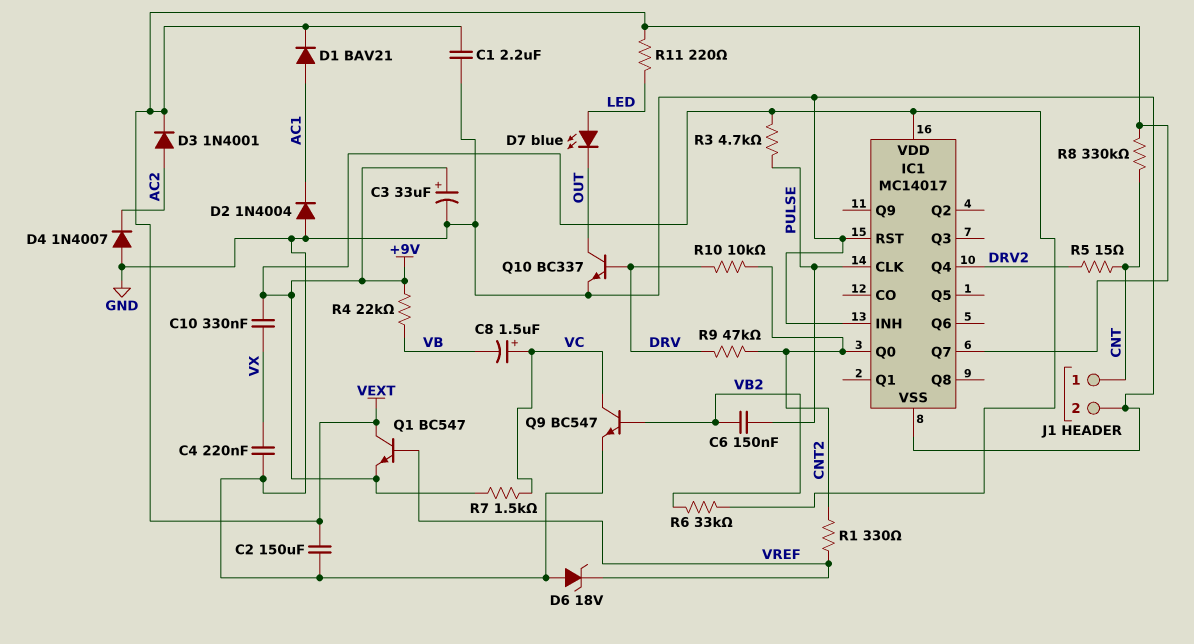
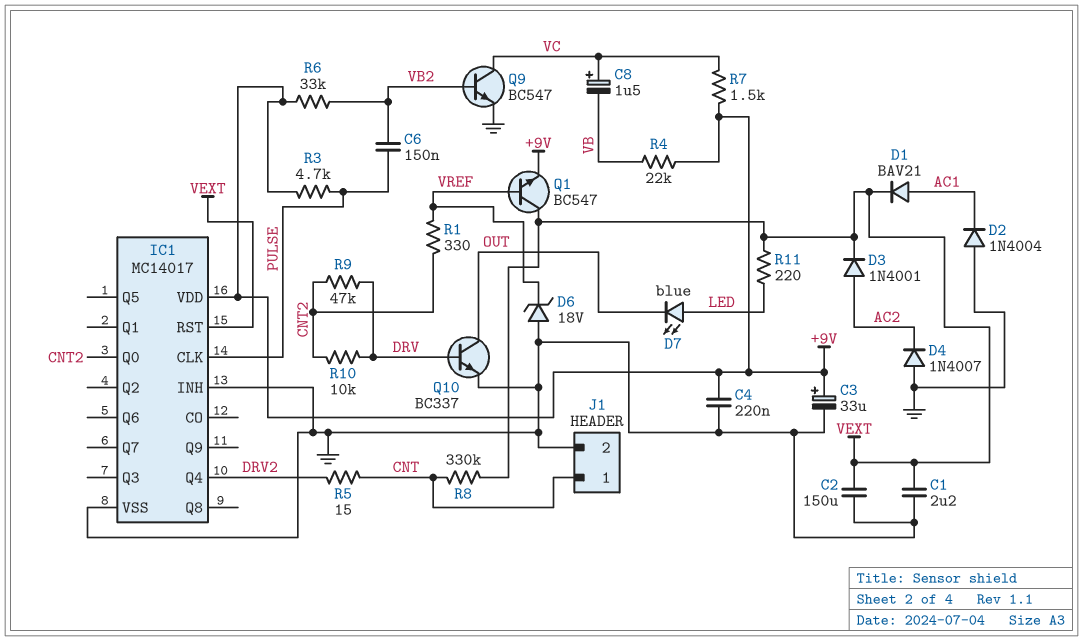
C4: 220nF (GND, VX) -> 220nF (+9V, GND)
C10: 330nF (+9V, VX) -> none
IC1 pin Q7: VEXT -> none
IC1 pin RST: GND -> VEXT

